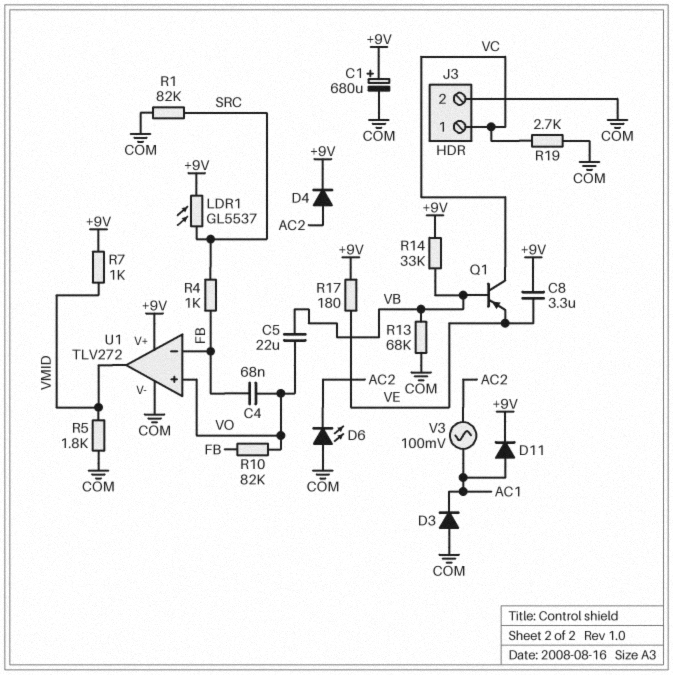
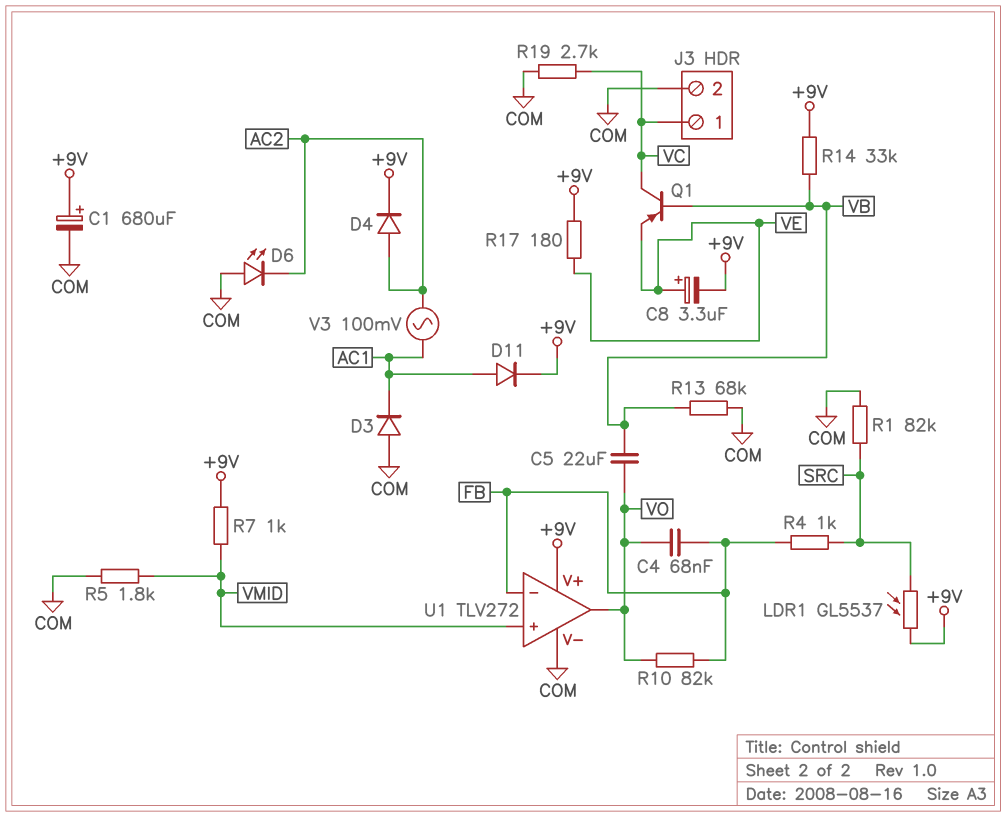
C8: 3.3uF (+9V, VE) -> 3.3uF (plus VE, minus +9V)
U1 pin in+: VO -> VMID
U1 pin out: VMID -> VO

